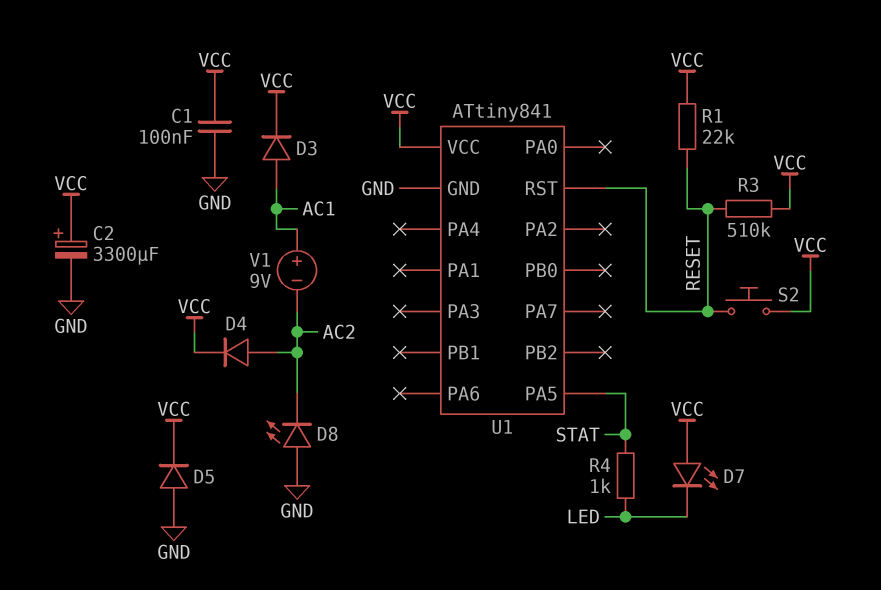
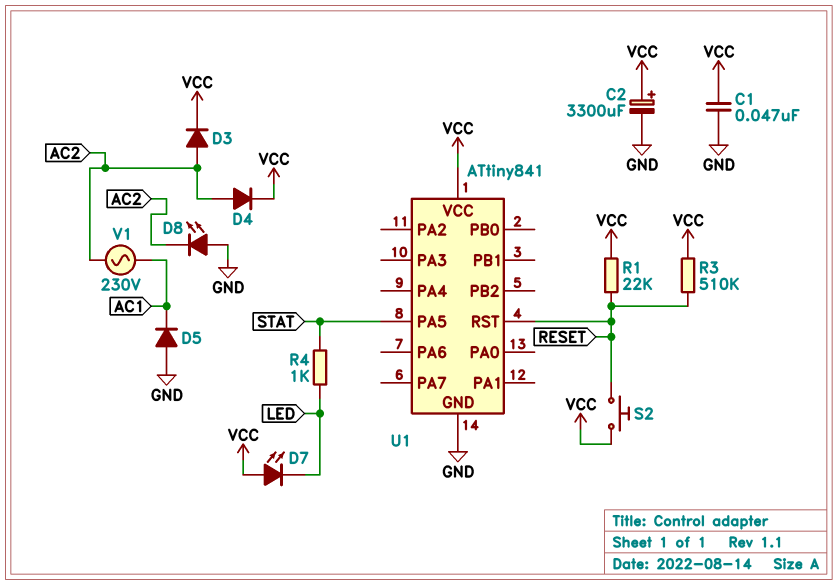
C1: 100nF (GND, VCC) -> 47nF (GND, VCC)
D3: diode (A AC1, K VCC) -> diode (A AC2, K VCC)
D5: diode (A GND, K VCC) -> diode (A GND, K AC1)
V1: 9V (plus AC1, minus AC2) -> AC 230V (AC1, AC2)

